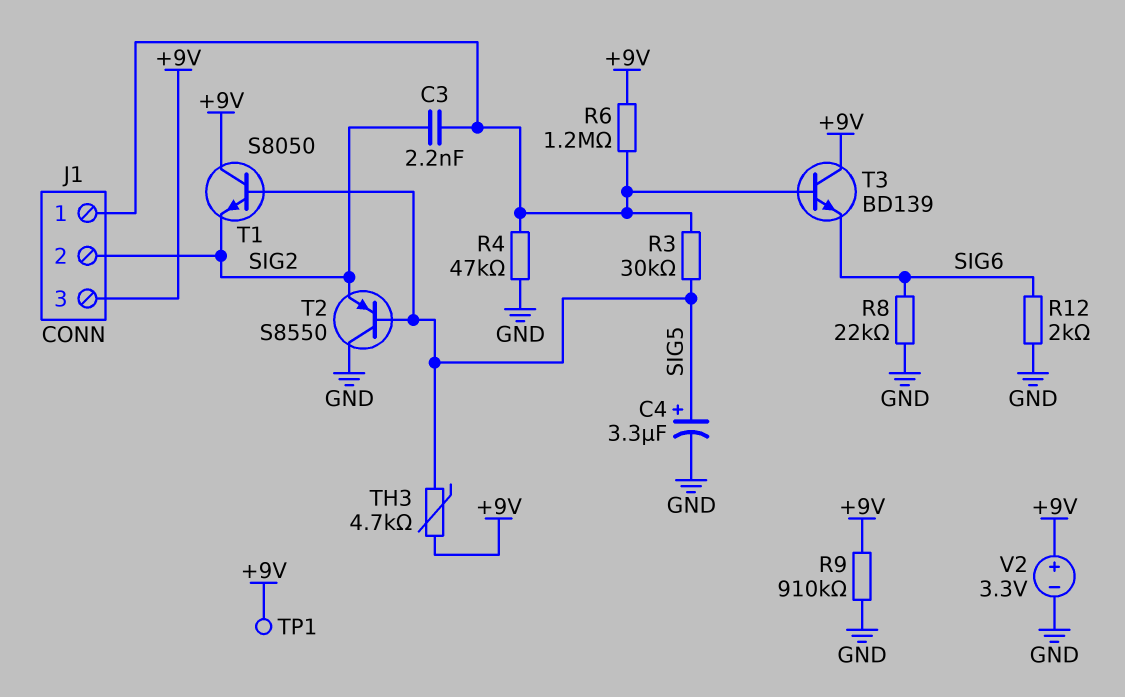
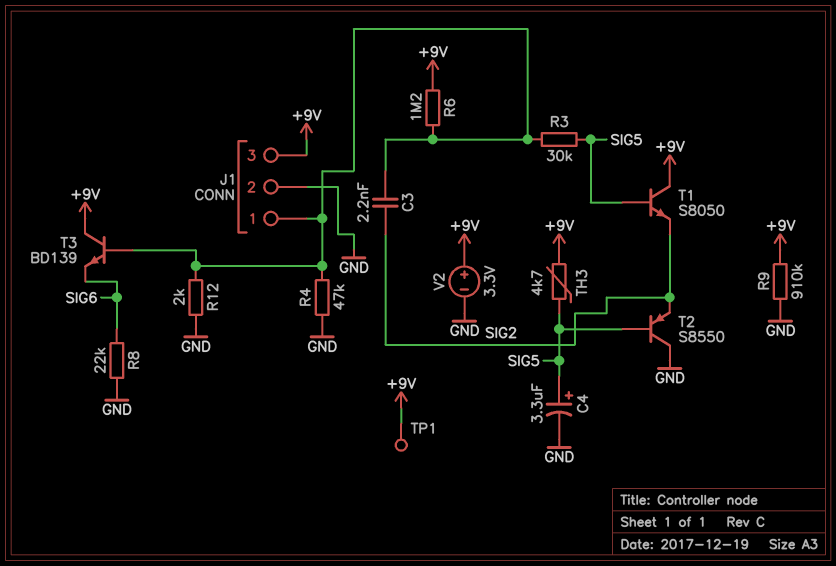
J1 pin 2: SIG2 -> GND
R12: 2k (GND, SIG6) -> 2k (GND, J1/1)

